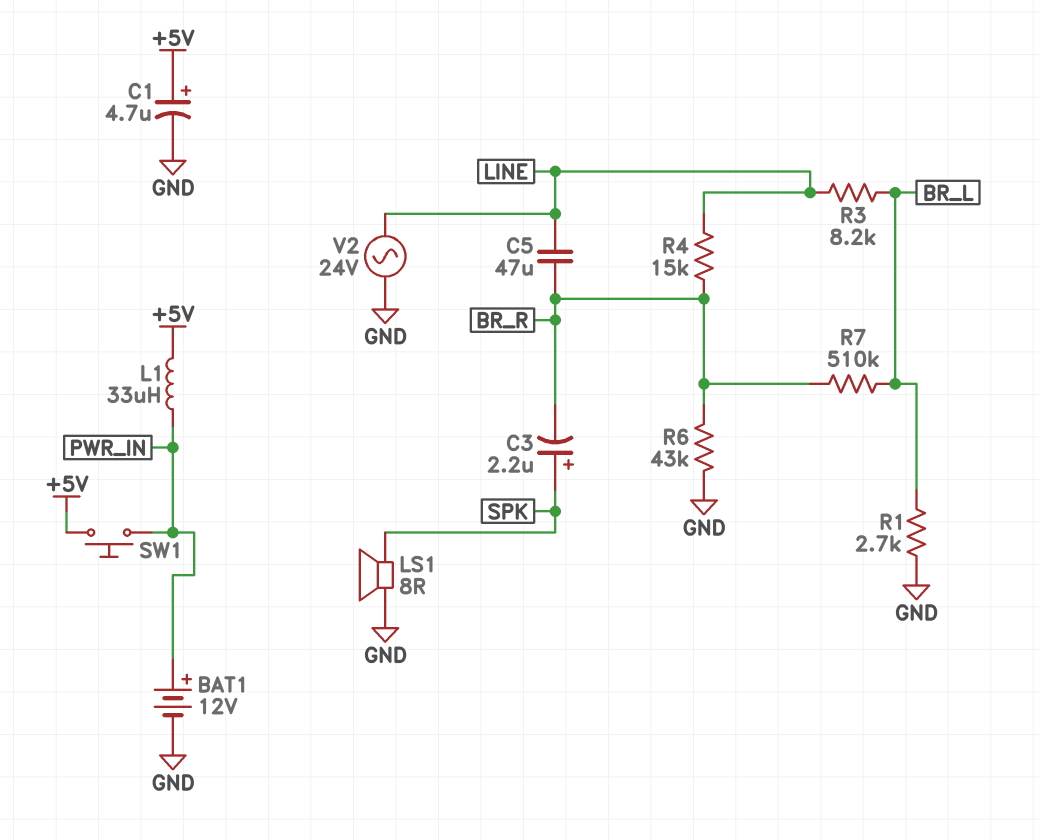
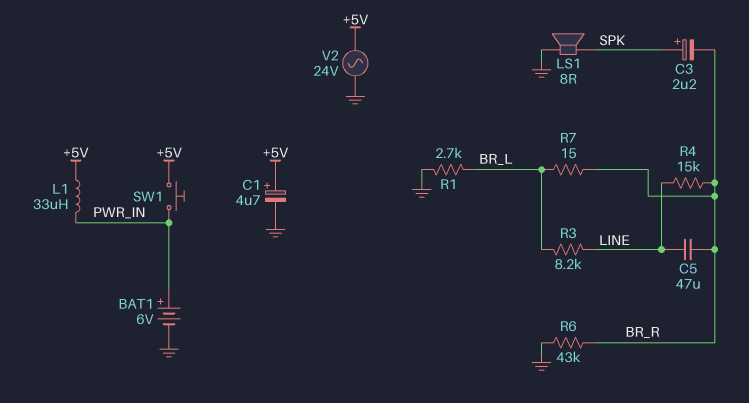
BAT1: 12V (plus PWR_IN, minus GND) -> 6V (plus PWR_IN, minus GND)
R7: 510k (BR_L, BR_R) -> 15 (BR_L, BR_R)
V2: AC 24V (GND, LINE) -> AC 24V (+5V, GND)

